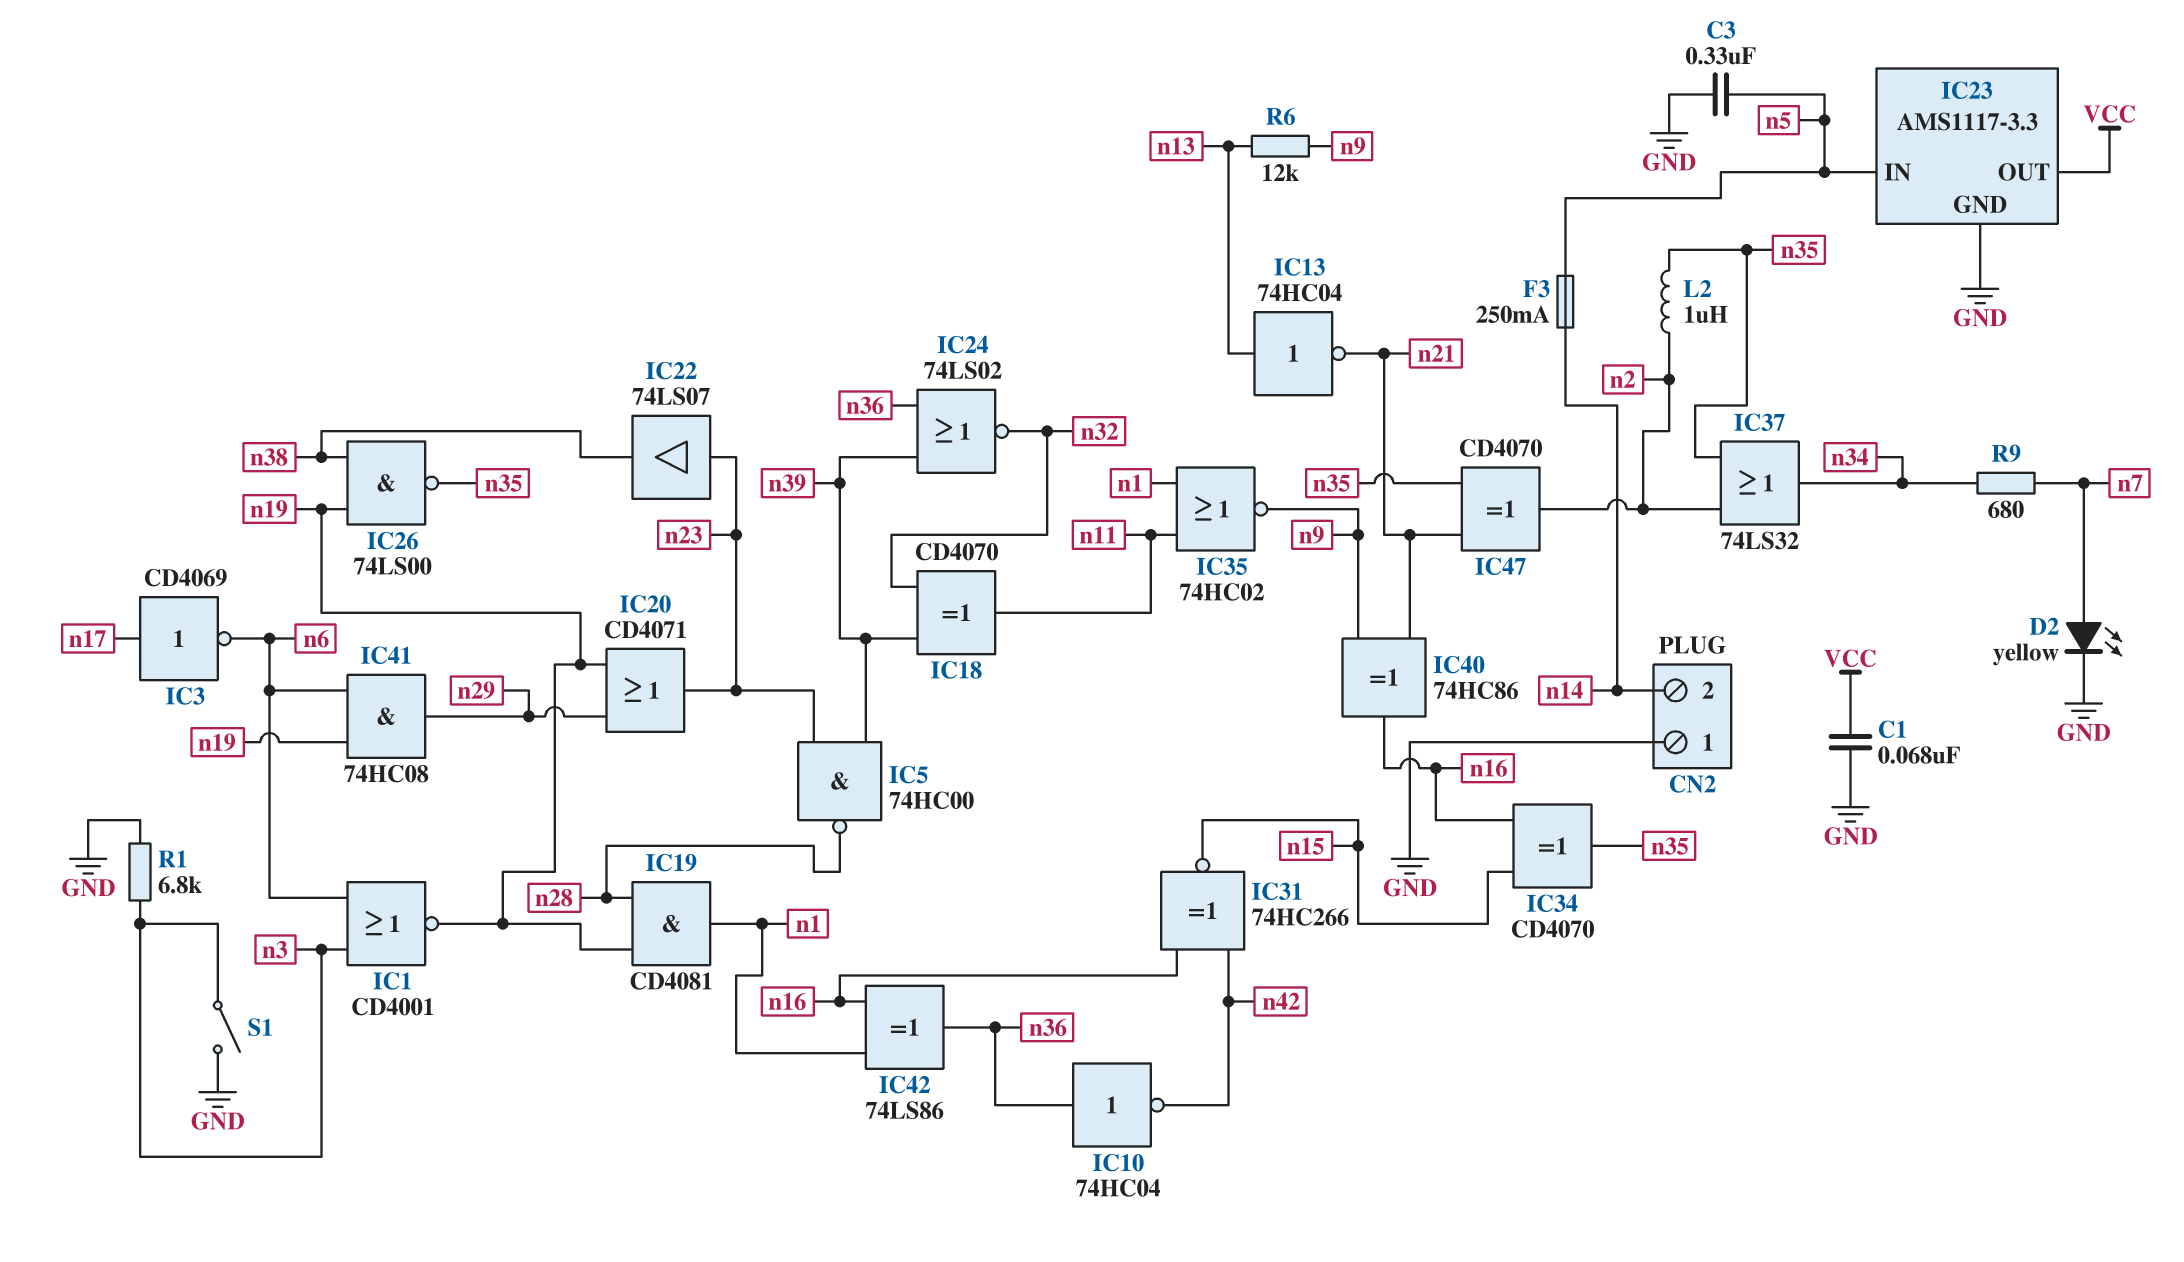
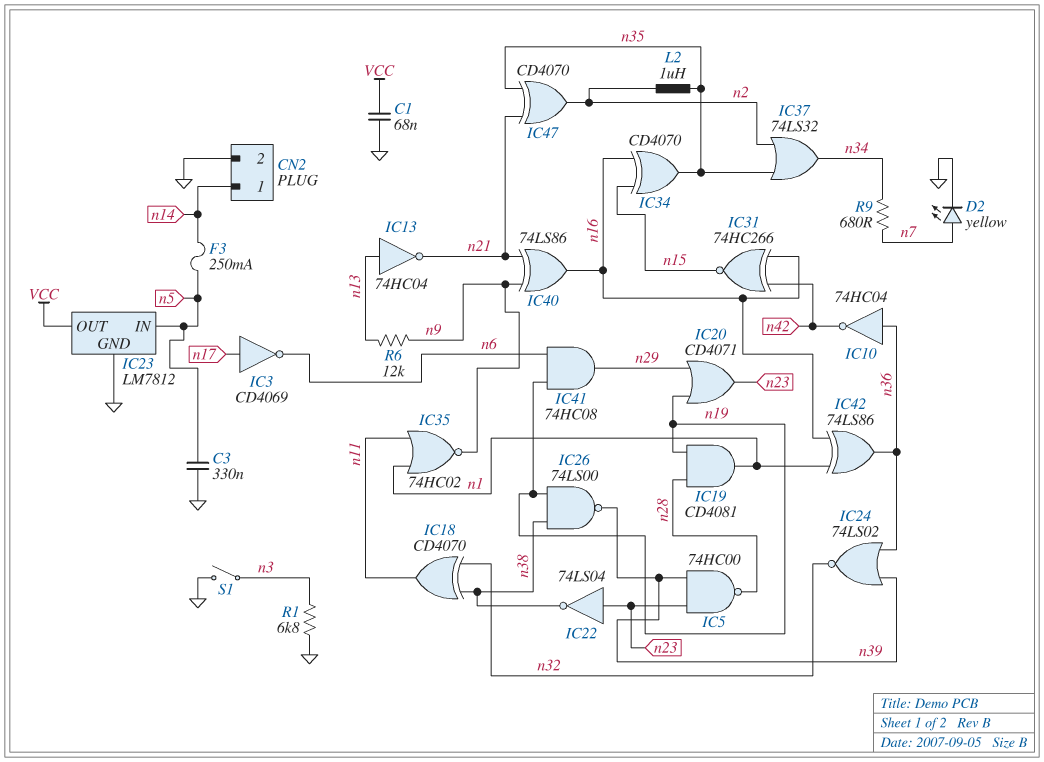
CN2 pin 1: GND -> n14
CN2 pin 2: n14 -> GND
IC1: NOR CD4001 (in n3, in n6, out n19) -> none
IC18: XOR CD4070 (in n32, in n39, out n11) -> XOR CD4070 (in n32, in n38, out n11)
IC22: buffer 74LS07 (in n23, out n38) -> NOT 74LS04 (in n23, out n38)
IC23: AMS1117-3.3 -> LM7812
IC26: NAND 74LS00 (in n19, in n38, out n35) -> NAND 74LS00 (in n19, in n38, out n39)
IC40: XOR 74HC86 (in n9, in n21, out n16) -> XOR 74LS86 (in n9, in n21, out n16)

